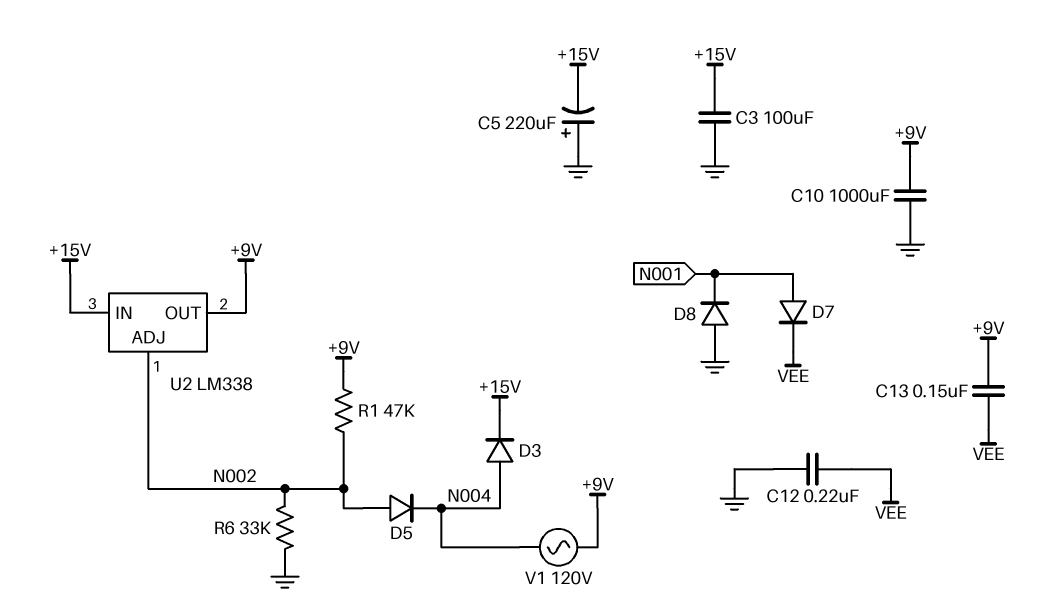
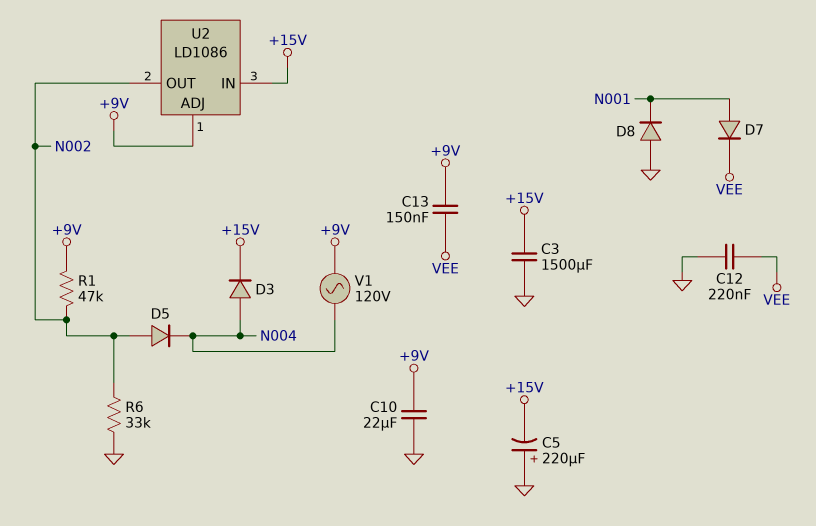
C3: 100uF (+15V, GND) -> 1500uF (+15V, GND)
C10: 1000uF (+9V, GND) -> 22uF (+9V, GND)
U2: LM338 -> LD1086
U2 pin ADJ: N002 -> +9V
U2 pin OUT: +9V -> N002

